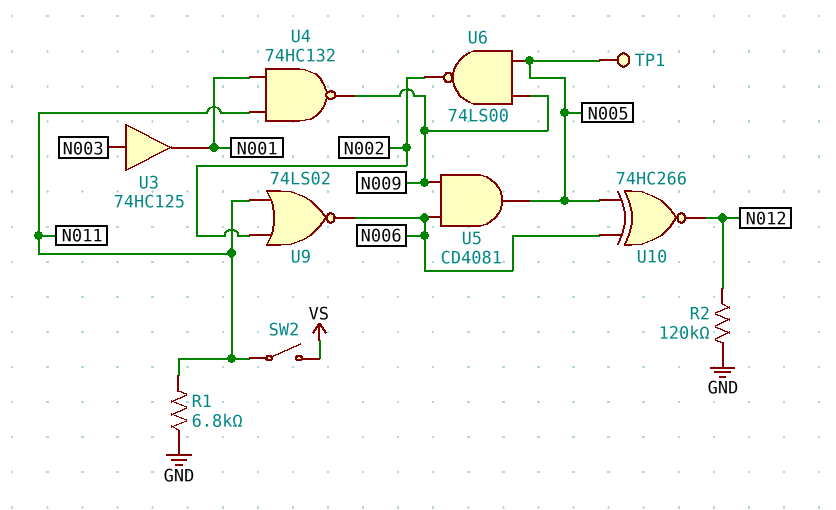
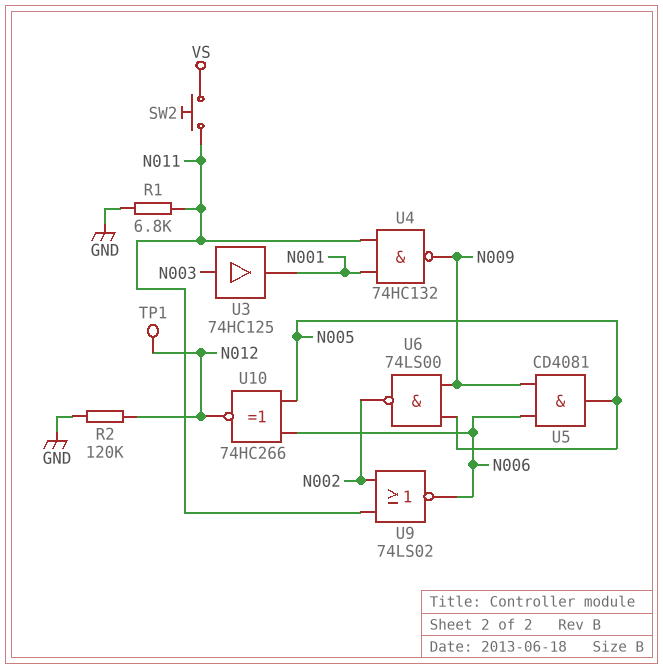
SW2: switch (N011, VS) -> button (N011, VS)
TP1: test point (N005) -> test point (N012)

